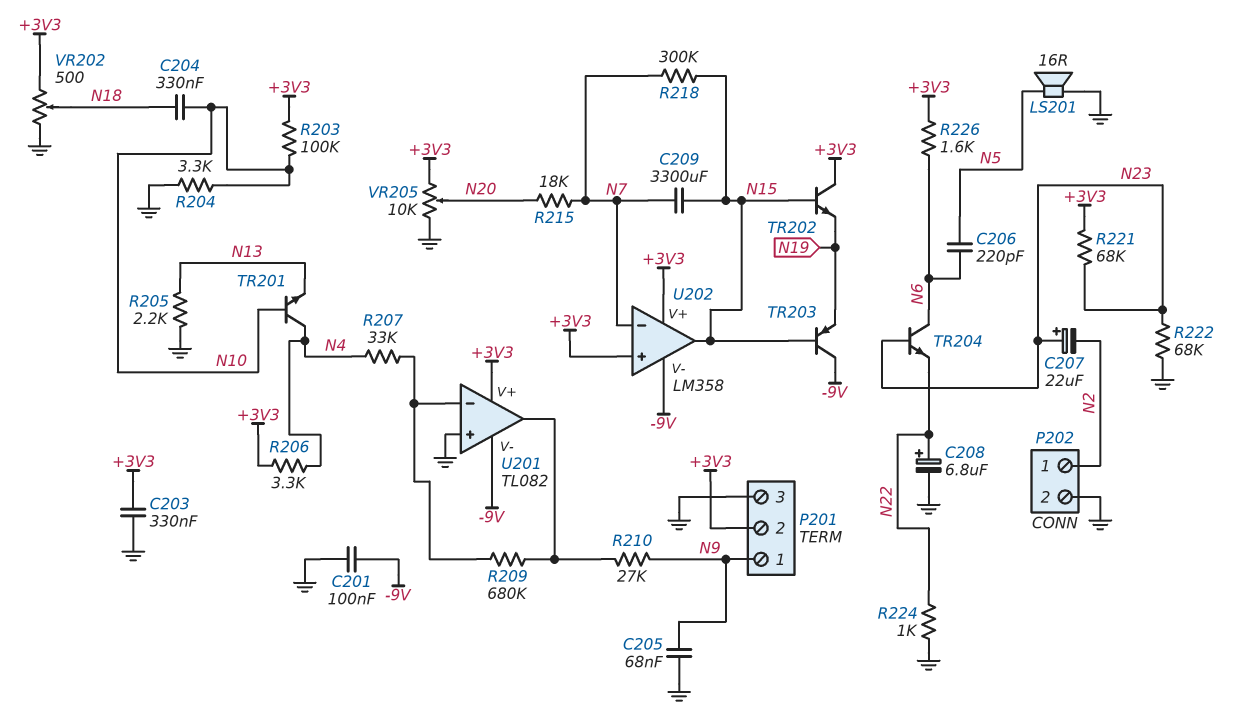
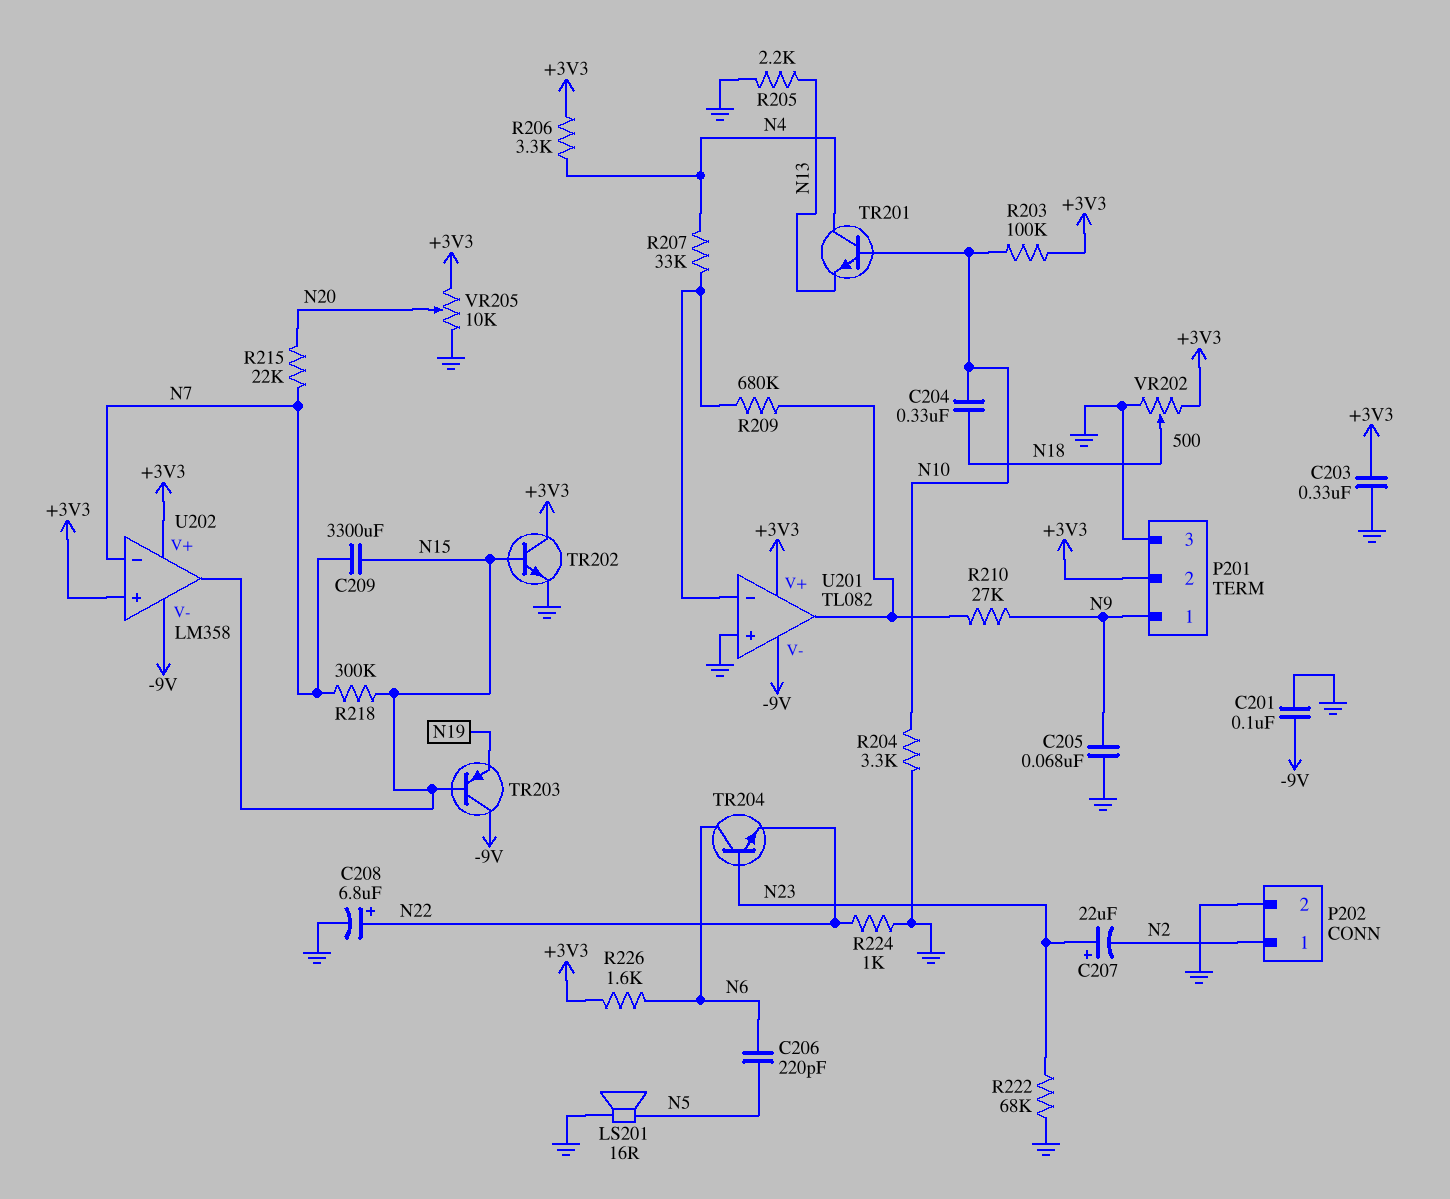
R215: 18k (N7, N20) -> 22k (N7, N20)
R221: 68k (+3V3, N23) -> none
TR202: NPN (B N15, C +3V3, E N19) -> NPN (B N15, C +3V3, E GND)

